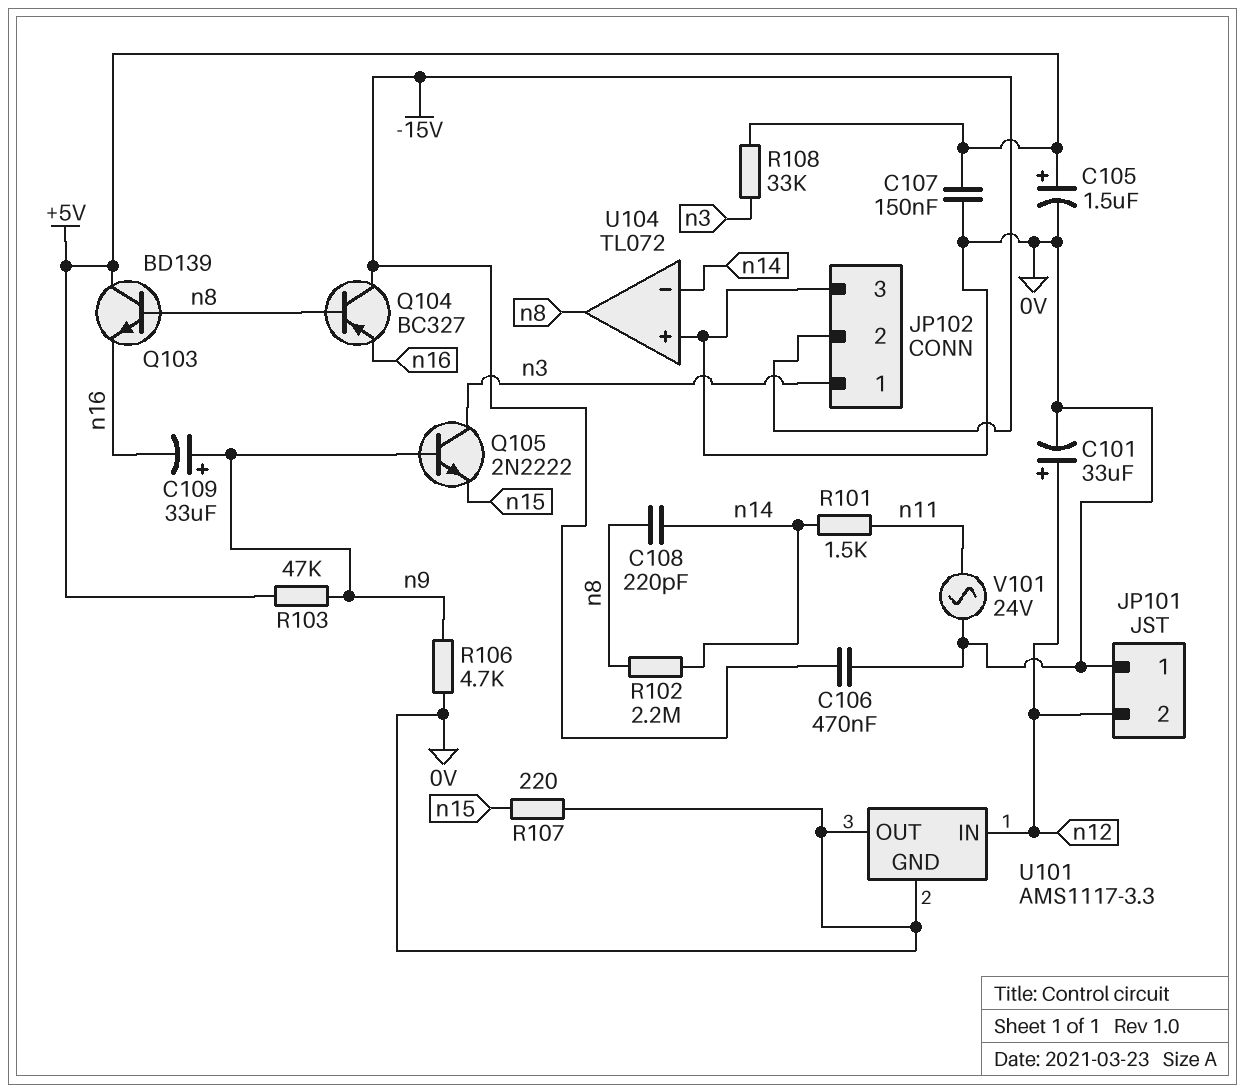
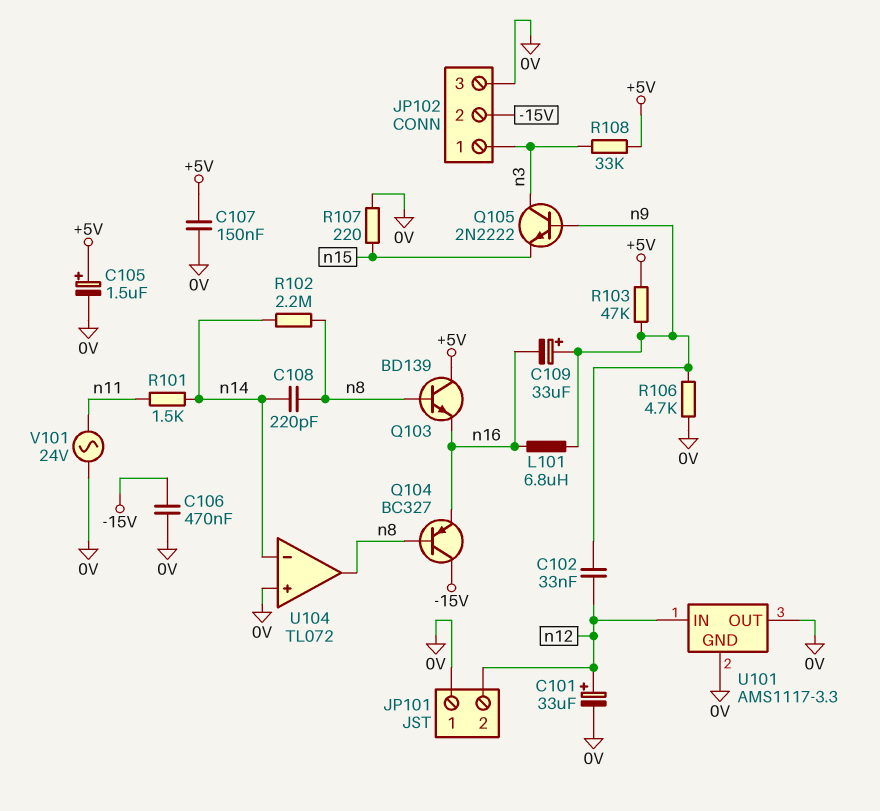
C102: none -> 33nF (n9, n12)
L101: none -> 6.8uH (n9, n16)

